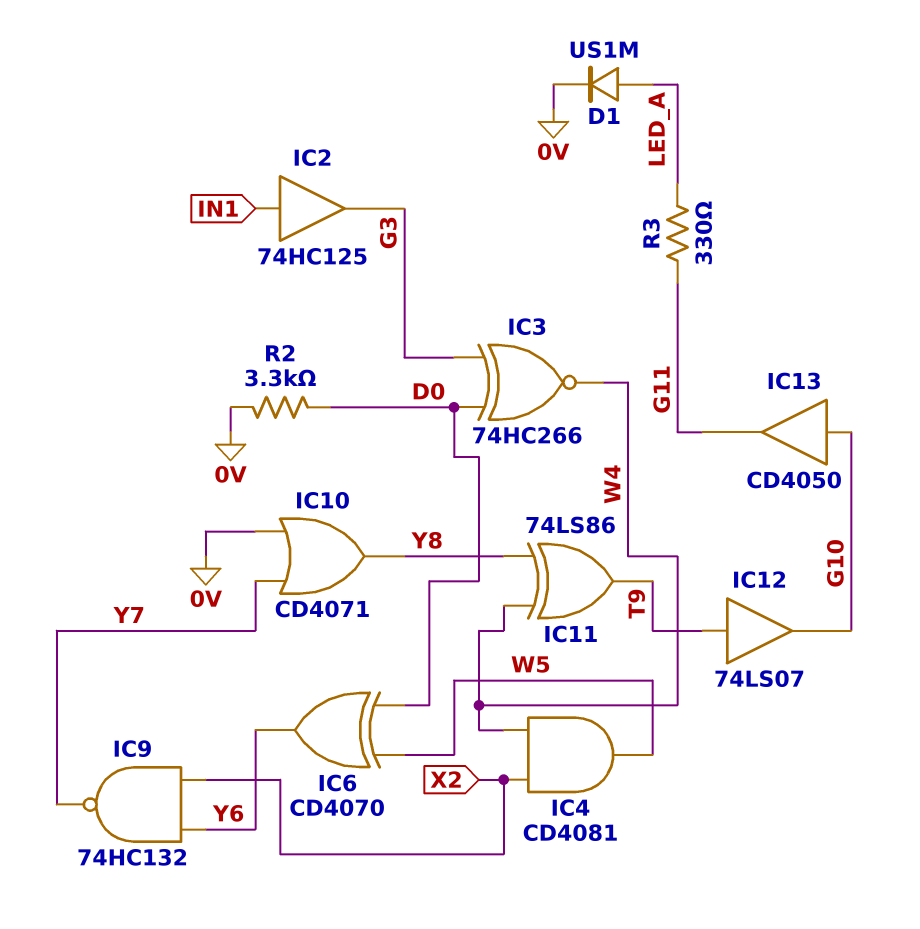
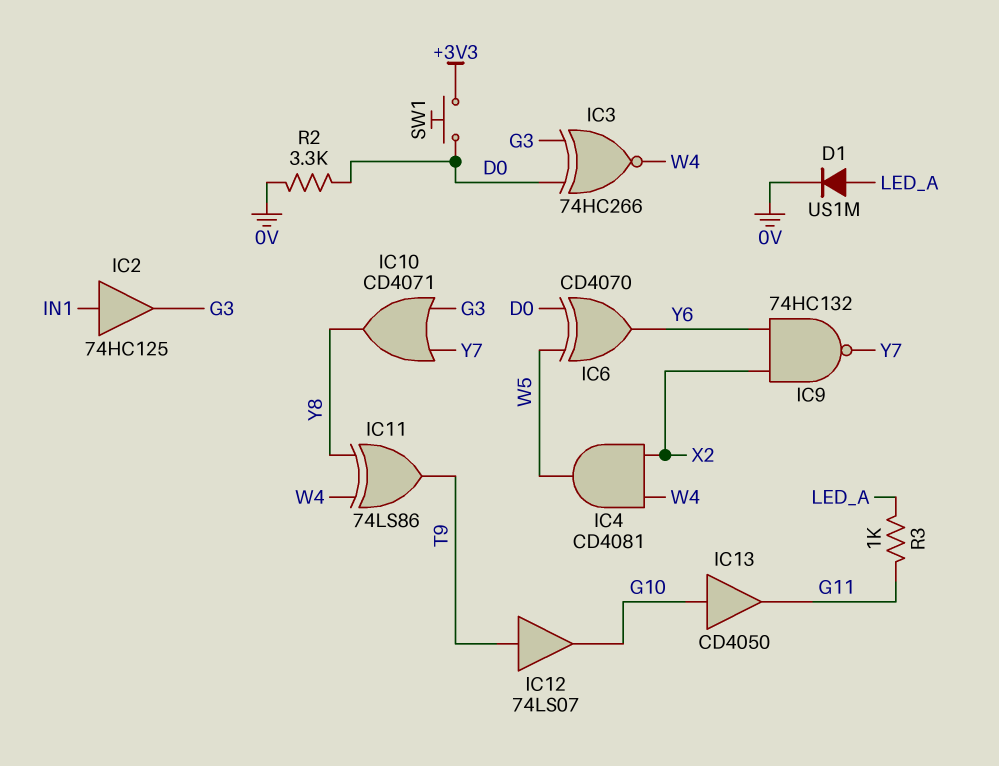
IC10: OR CD4071 (in 0V, in Y7, out Y8) -> OR CD4071 (in G3, in Y7, out Y8)
R3: 330 (G11, LED_A) -> 1k (G11, LED_A)
SW1: none -> button (+3V3, D0)

